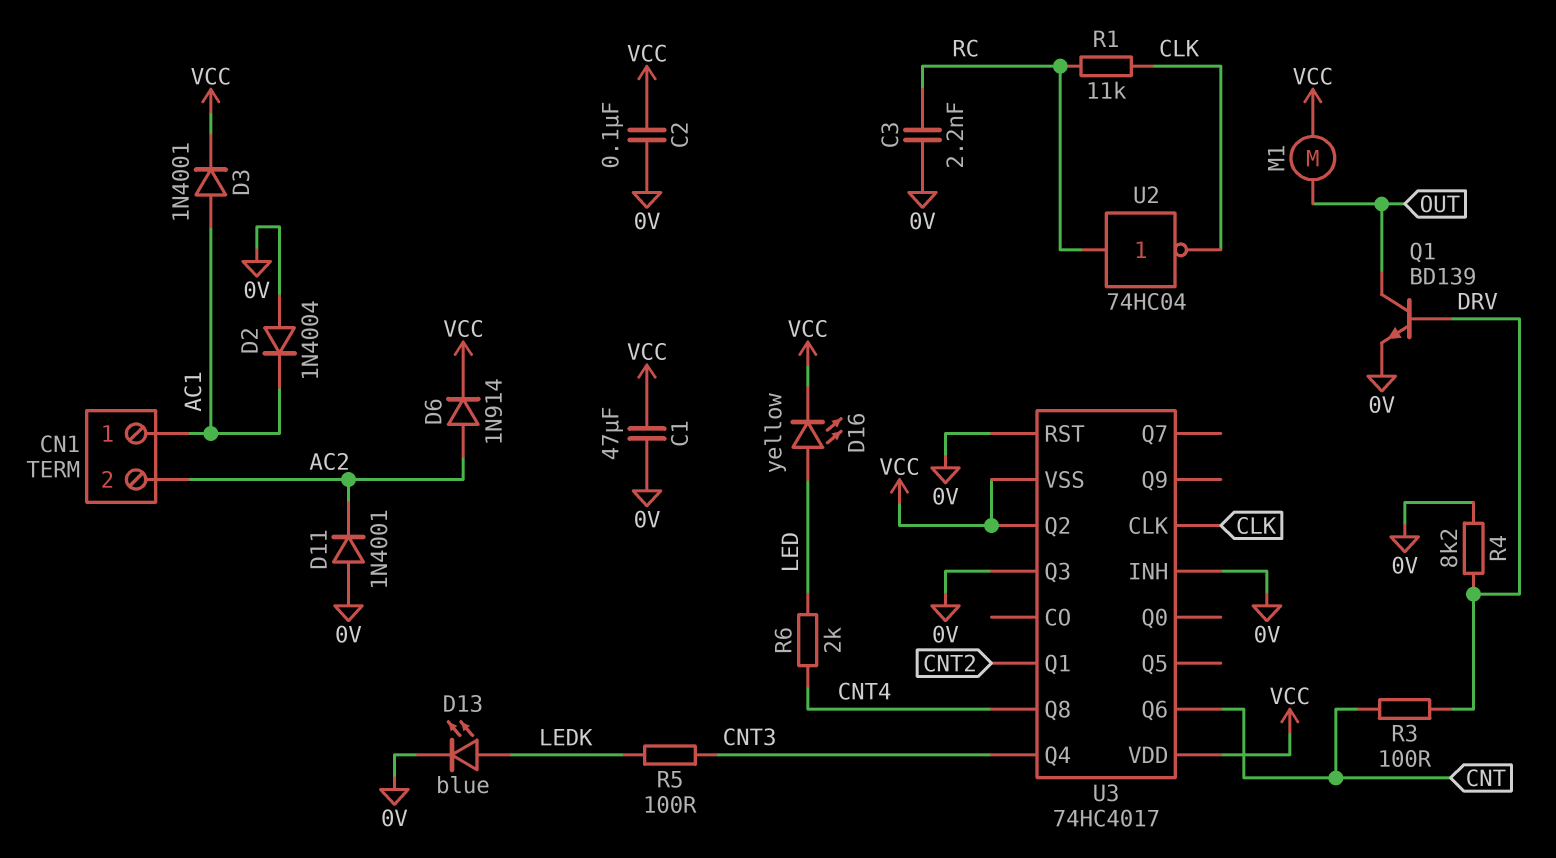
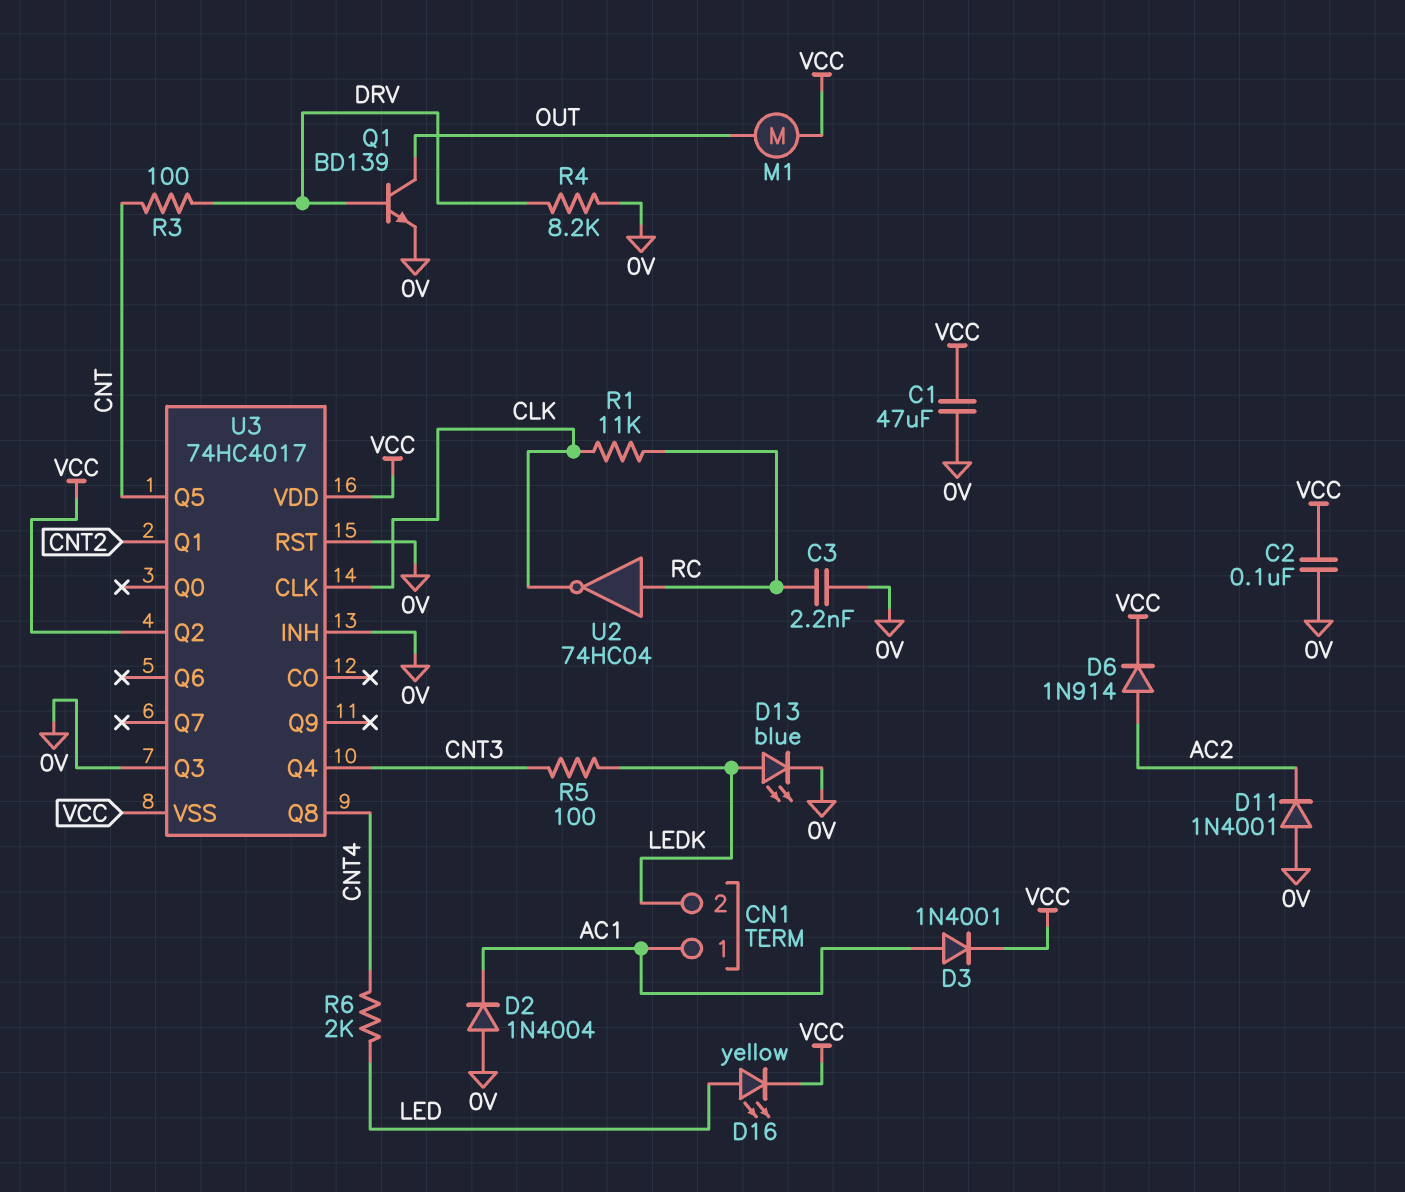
CN1 pin 2: AC2 -> LEDK
U3 pin Q5: none -> CNT
U3 pin Q6: CNT -> none

